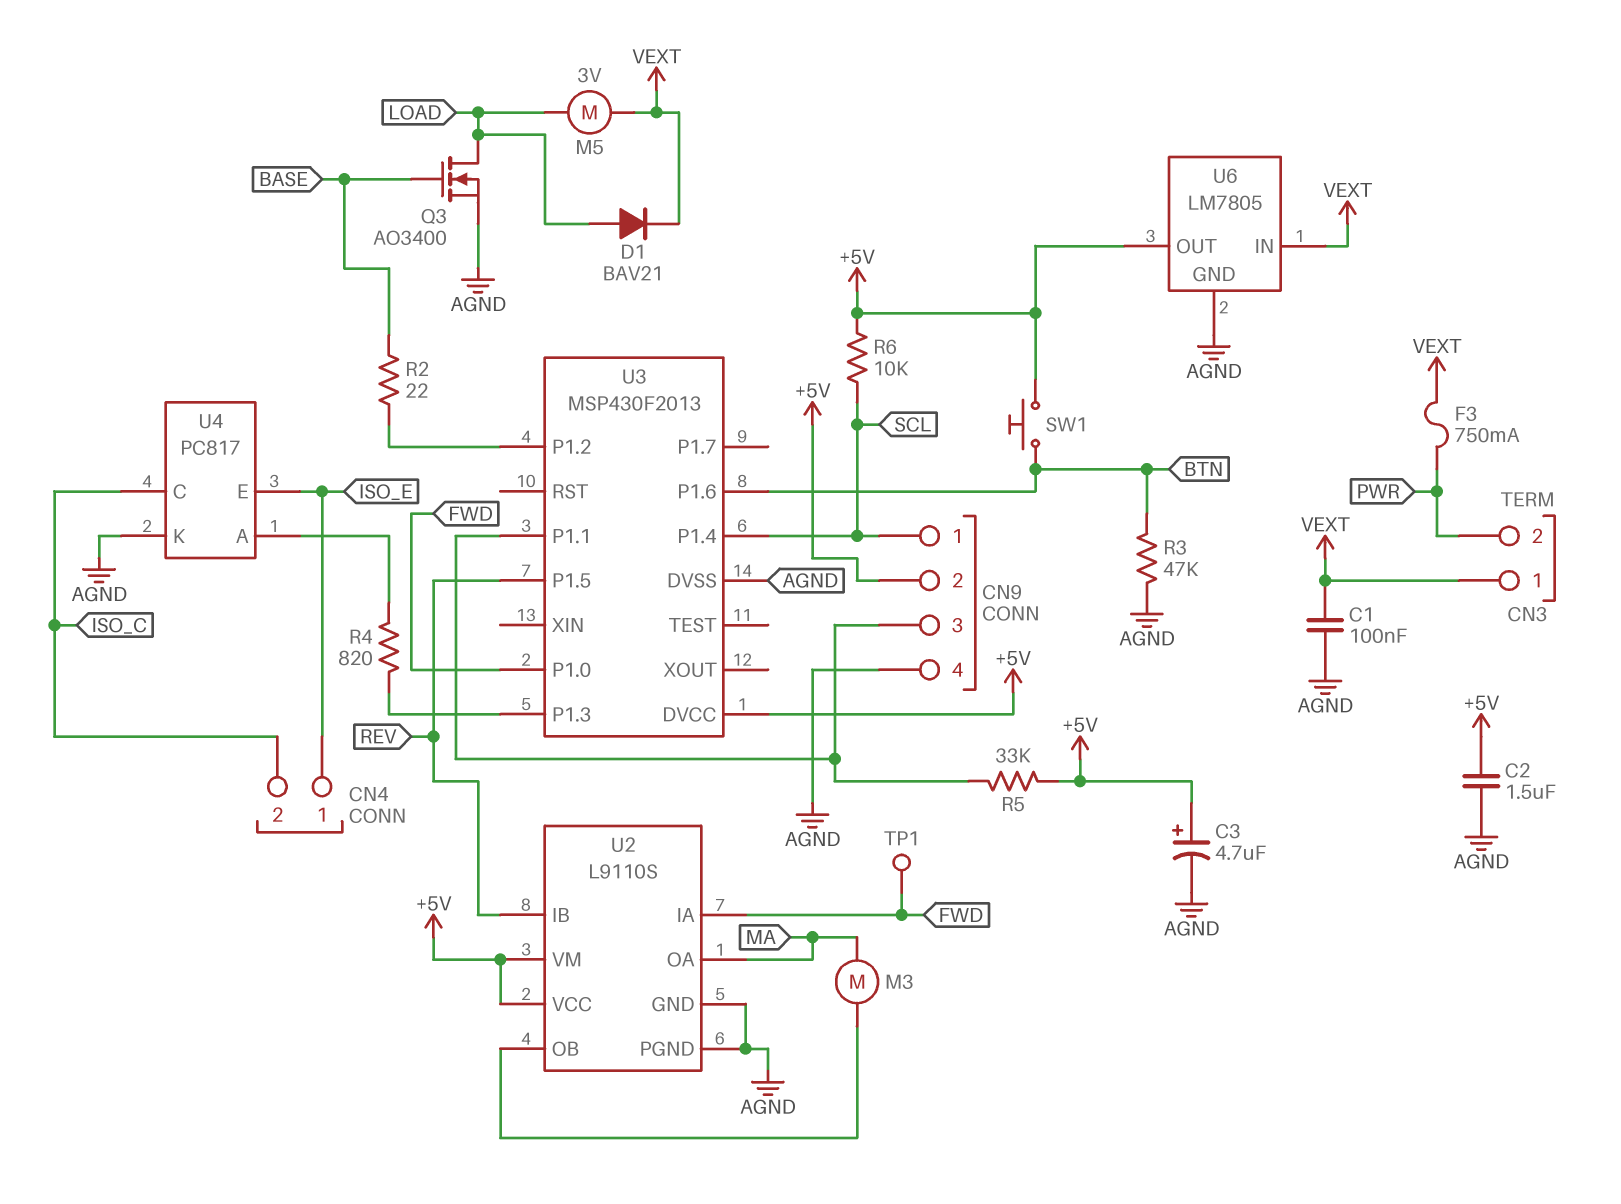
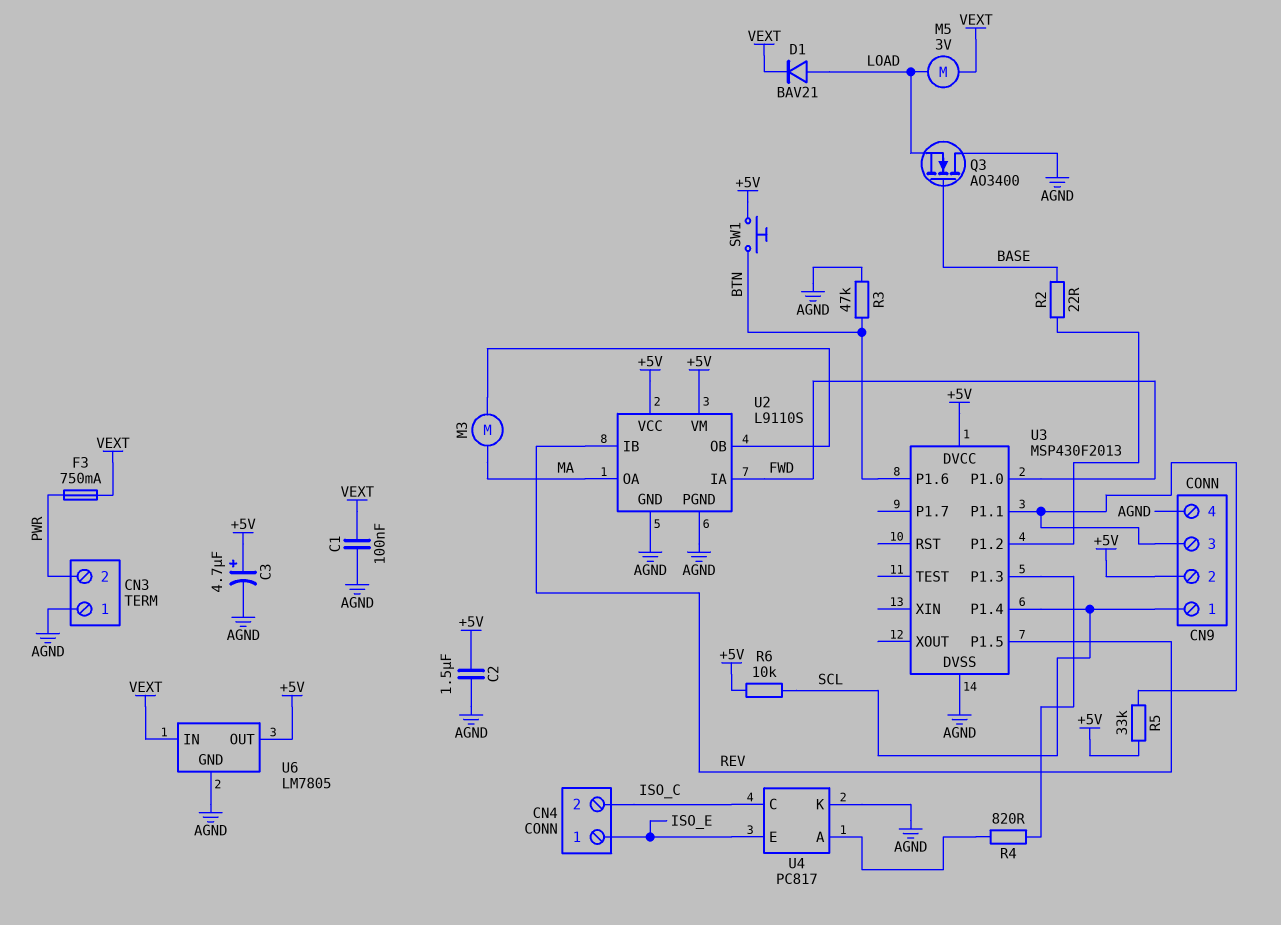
CN3 pin 1: VEXT -> AGND
Q3: NMOS AO3400 (G BASE, D LOAD, S AGND) -> NMOS AO3400 (G BASE, D AGND, S LOAD)
TP1: test point (FWD) -> none

